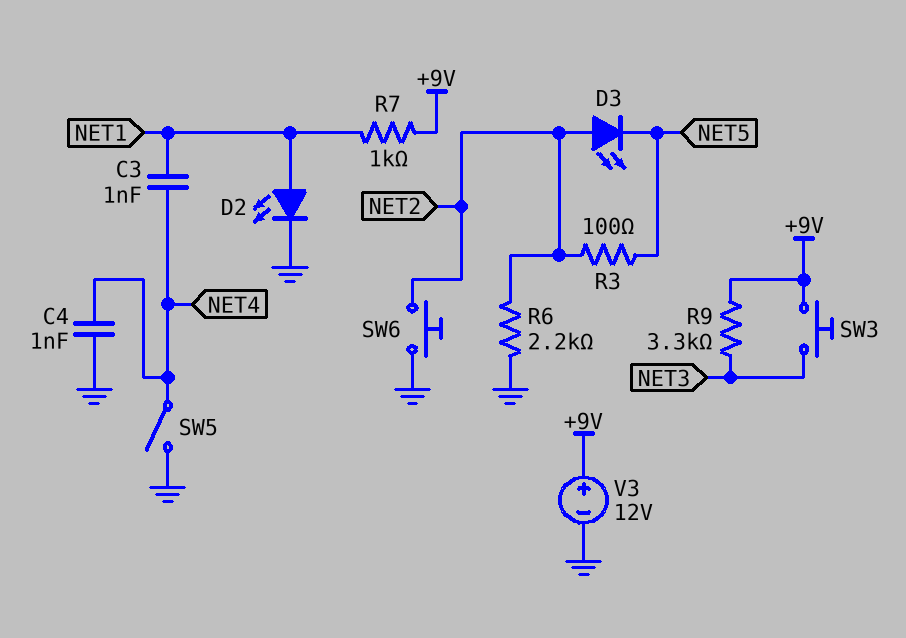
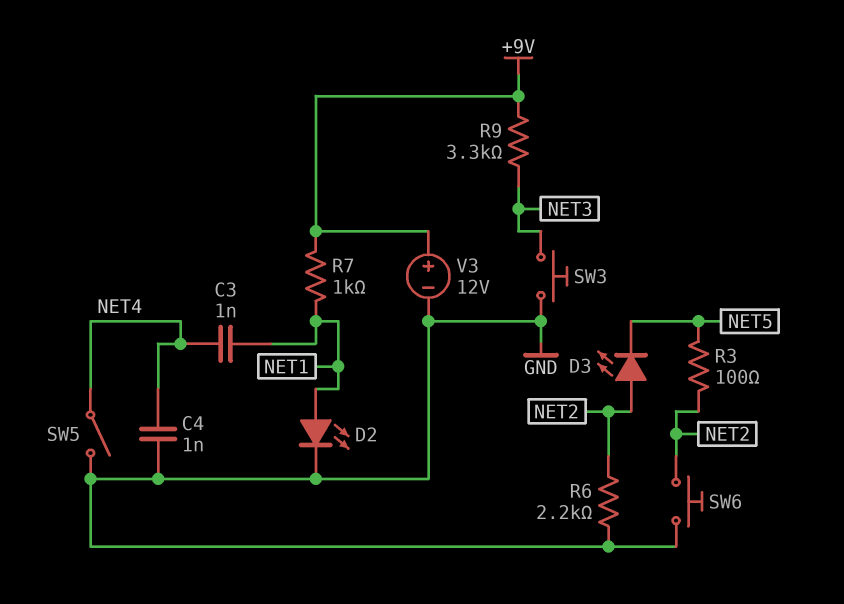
SW3: button (+9V, NET3) -> button (GND, NET3)

